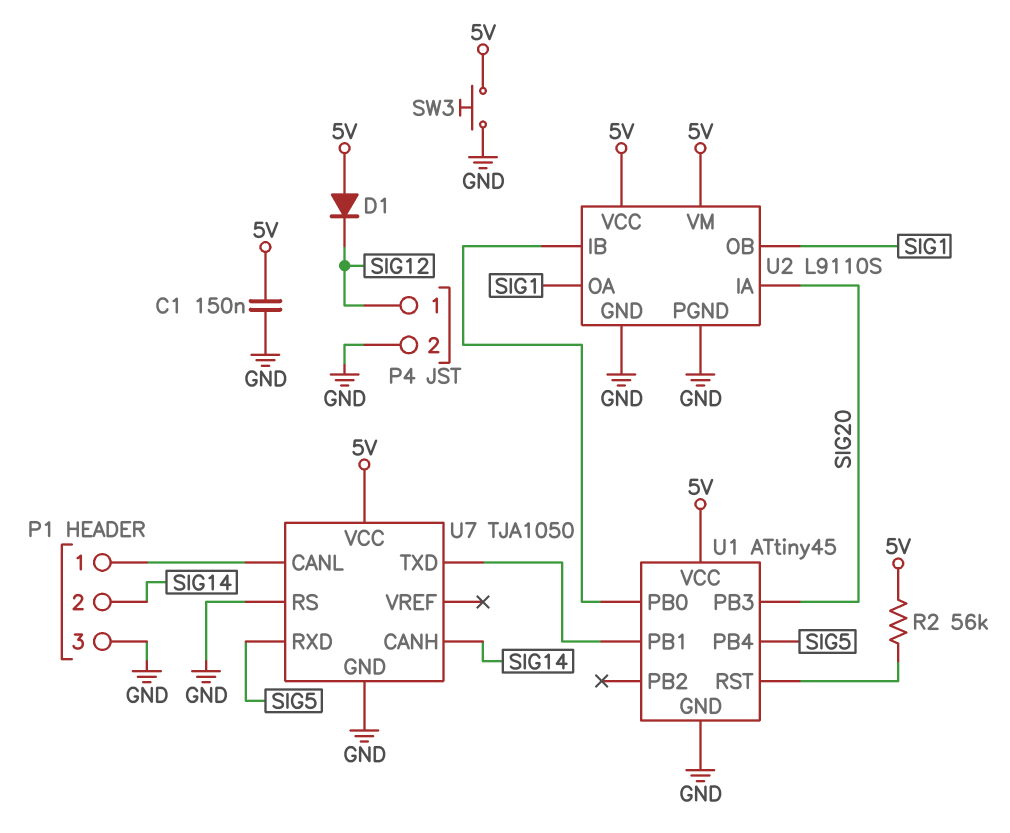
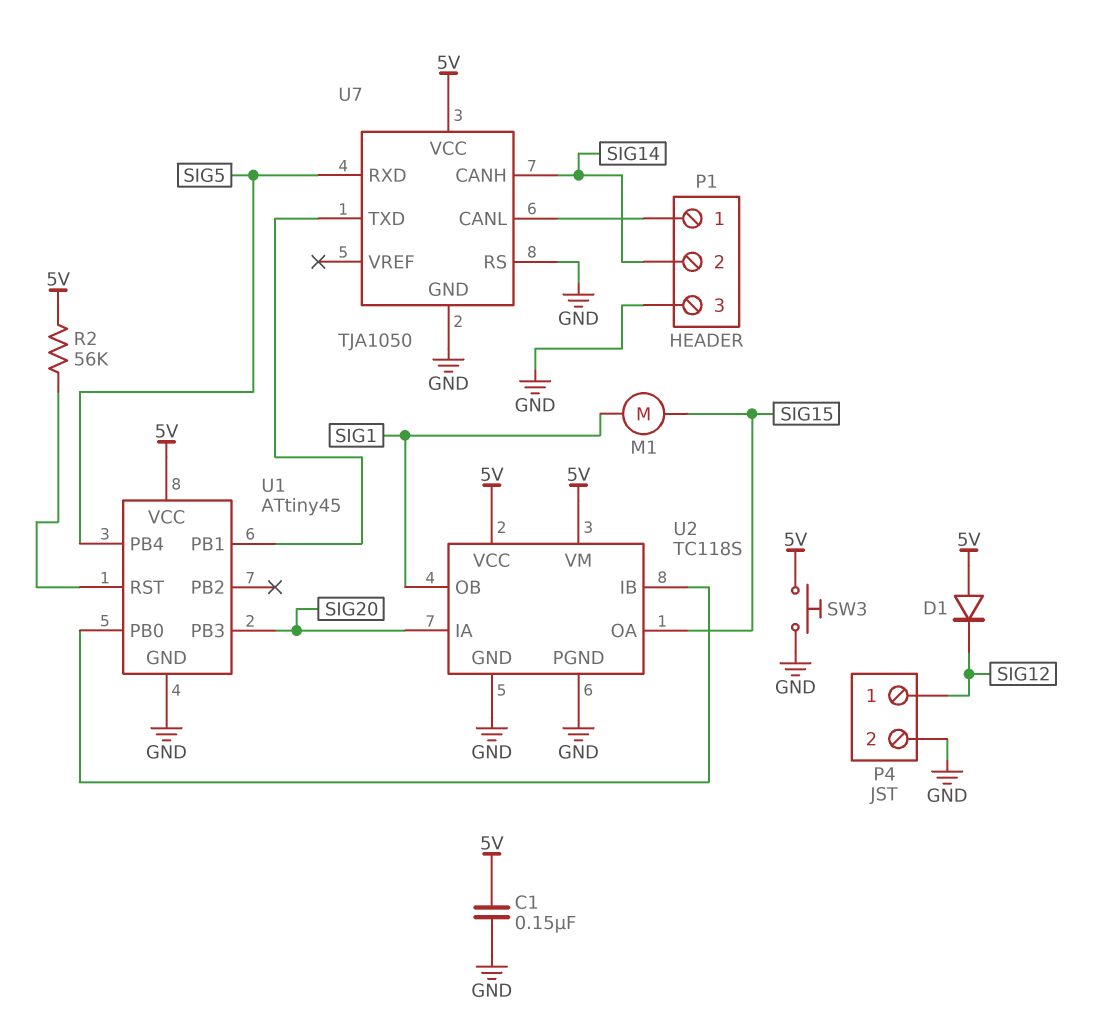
M1: none -> motor (SIG1, SIG15)
U2: L9110S -> TC118S
U2 pin OA: SIG1 -> SIG15

